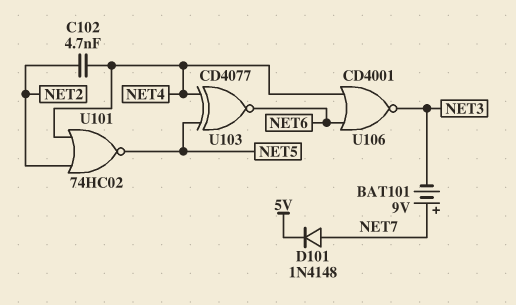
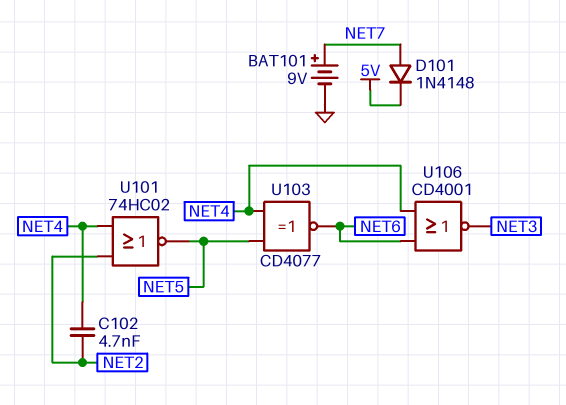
BAT101: 9V (plus NET7, minus NET3) -> 9V (plus NET7, minus GND)

